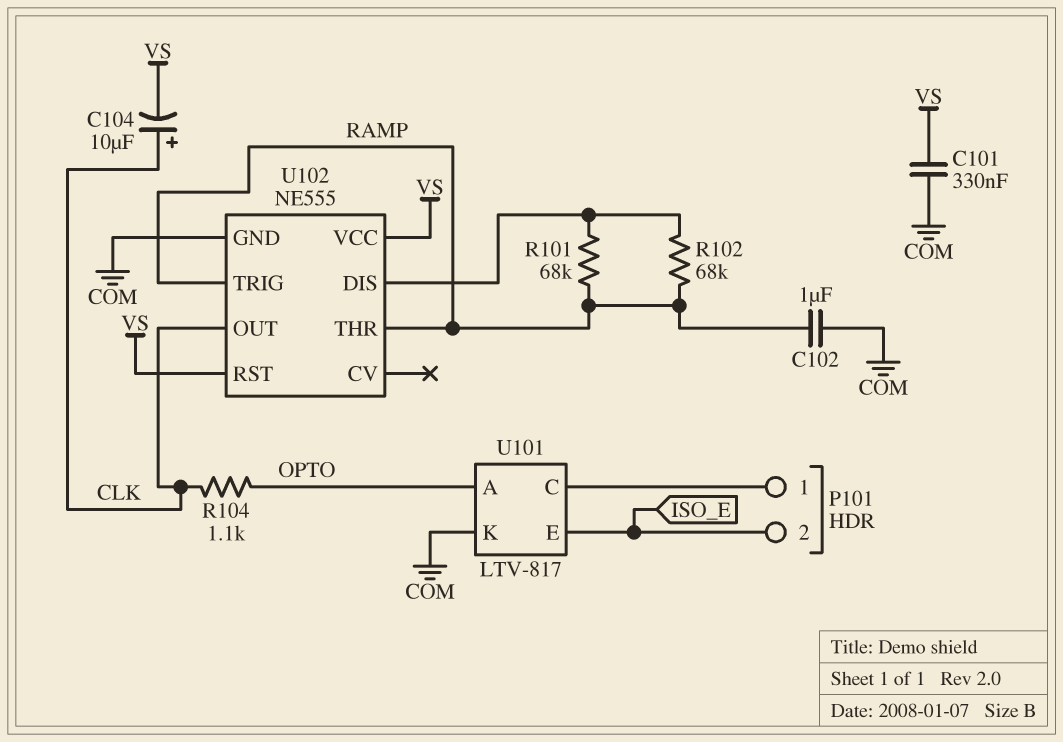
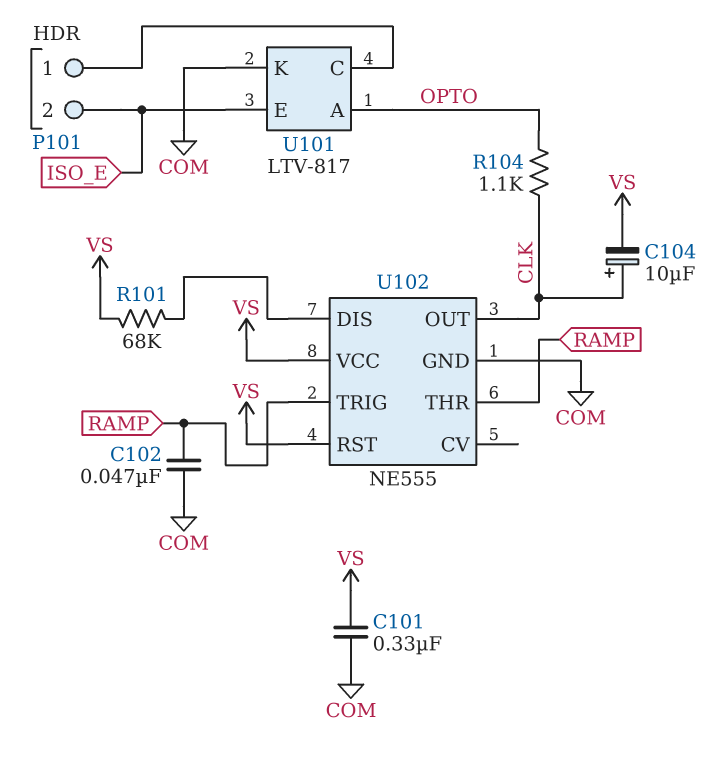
C102: 1uF (COM, RAMP) -> 47nF (COM, RAMP)
R101: 68k (RAMP, U102/DIS) -> 68k (U102/DIS, VS)
R102: 68k (RAMP, U102/DIS) -> none

